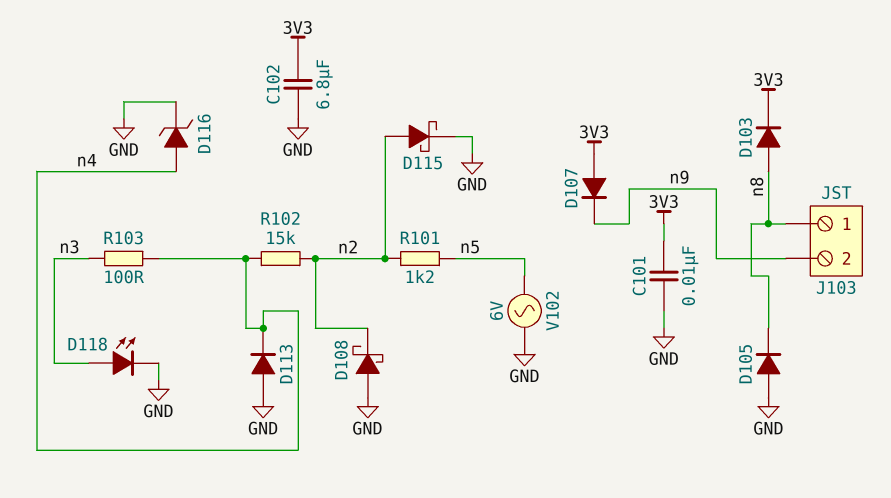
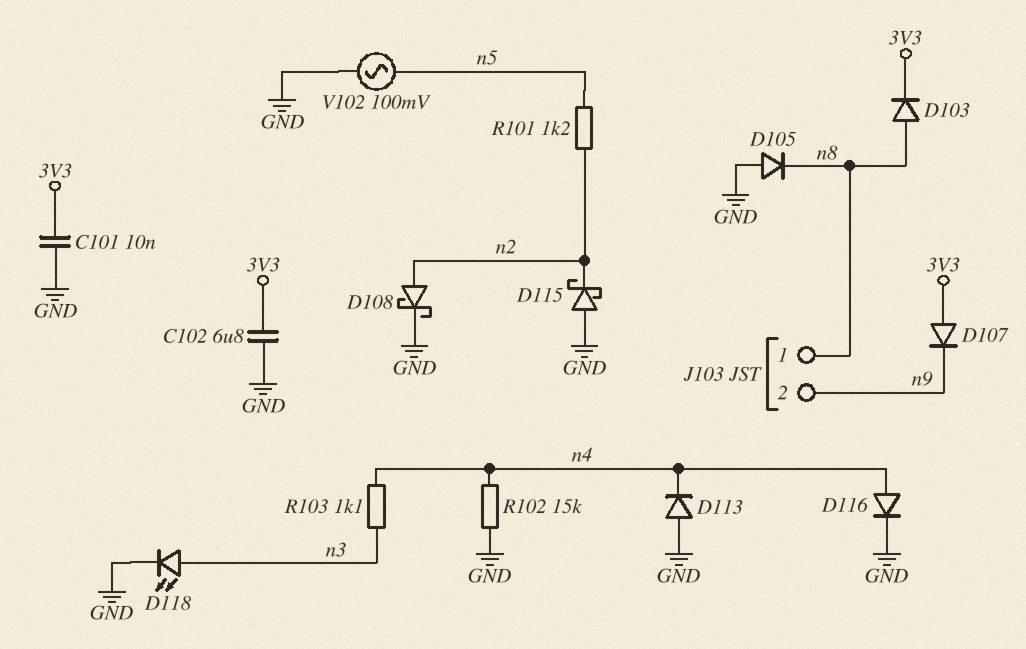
D108: schottky (A GND, K n2) -> schottky (A n2, K GND)
D115: schottky (A n2, K GND) -> schottky (A GND, K n2)
D116: zener (A n4, K GND) -> diode (A n4, K GND)
R102: 15k (n2, n4) -> 15k (GND, n4)
R103: 100 (n3, n4) -> 1.1k (n3, n4)
V102: AC 6V (GND, n5) -> AC 100mV (GND, n5)

